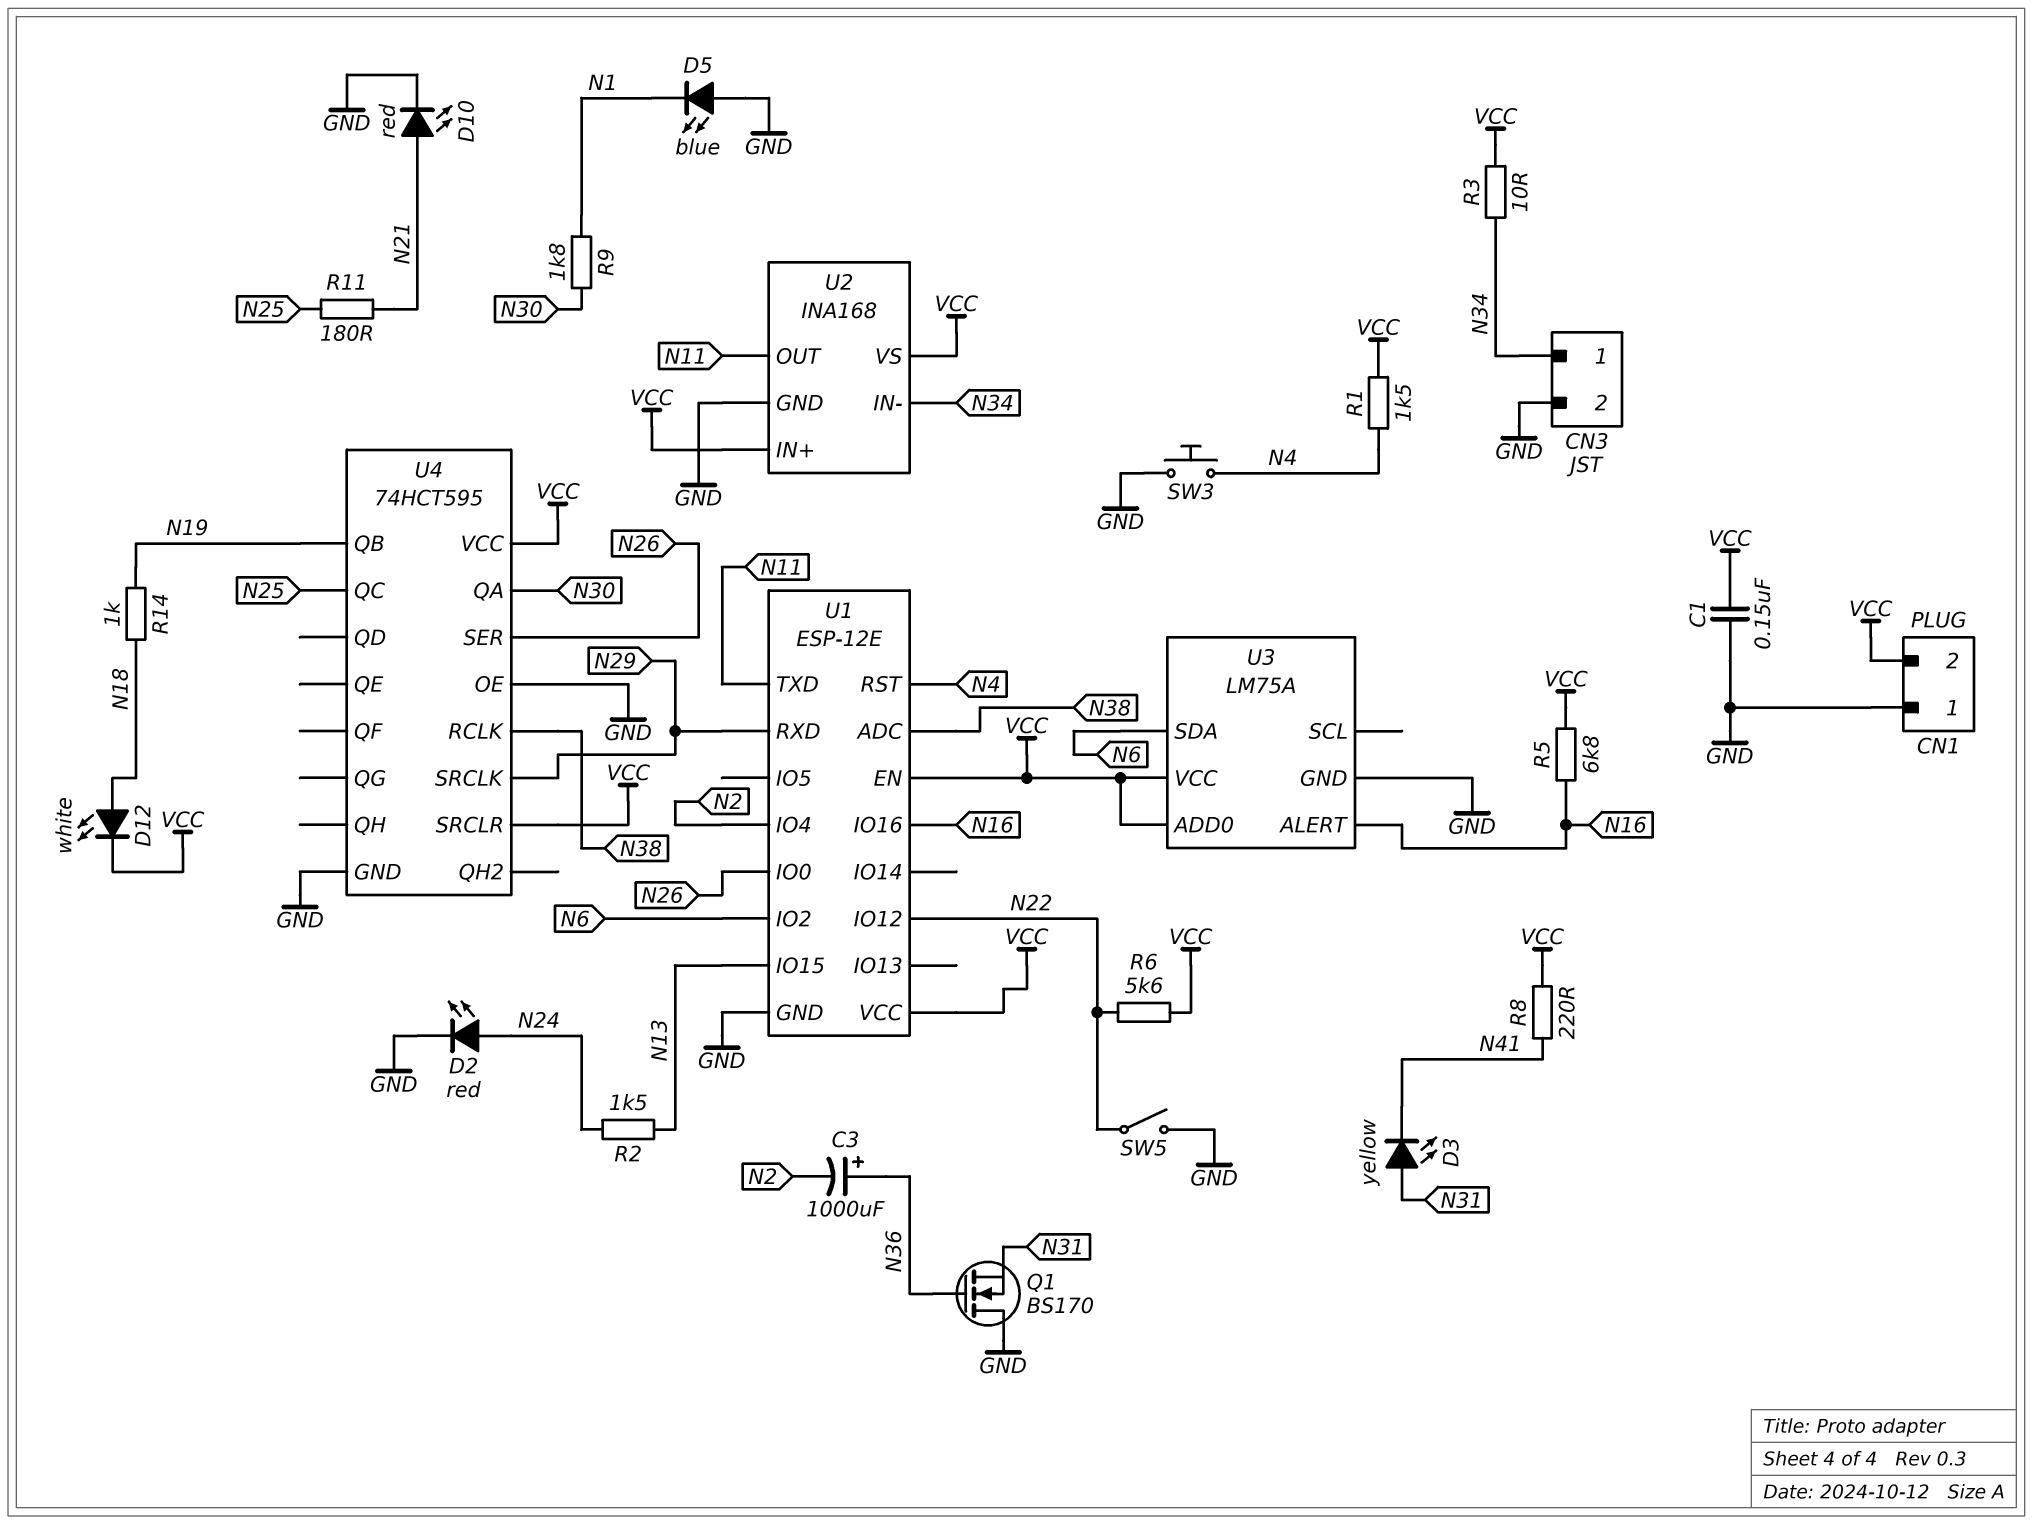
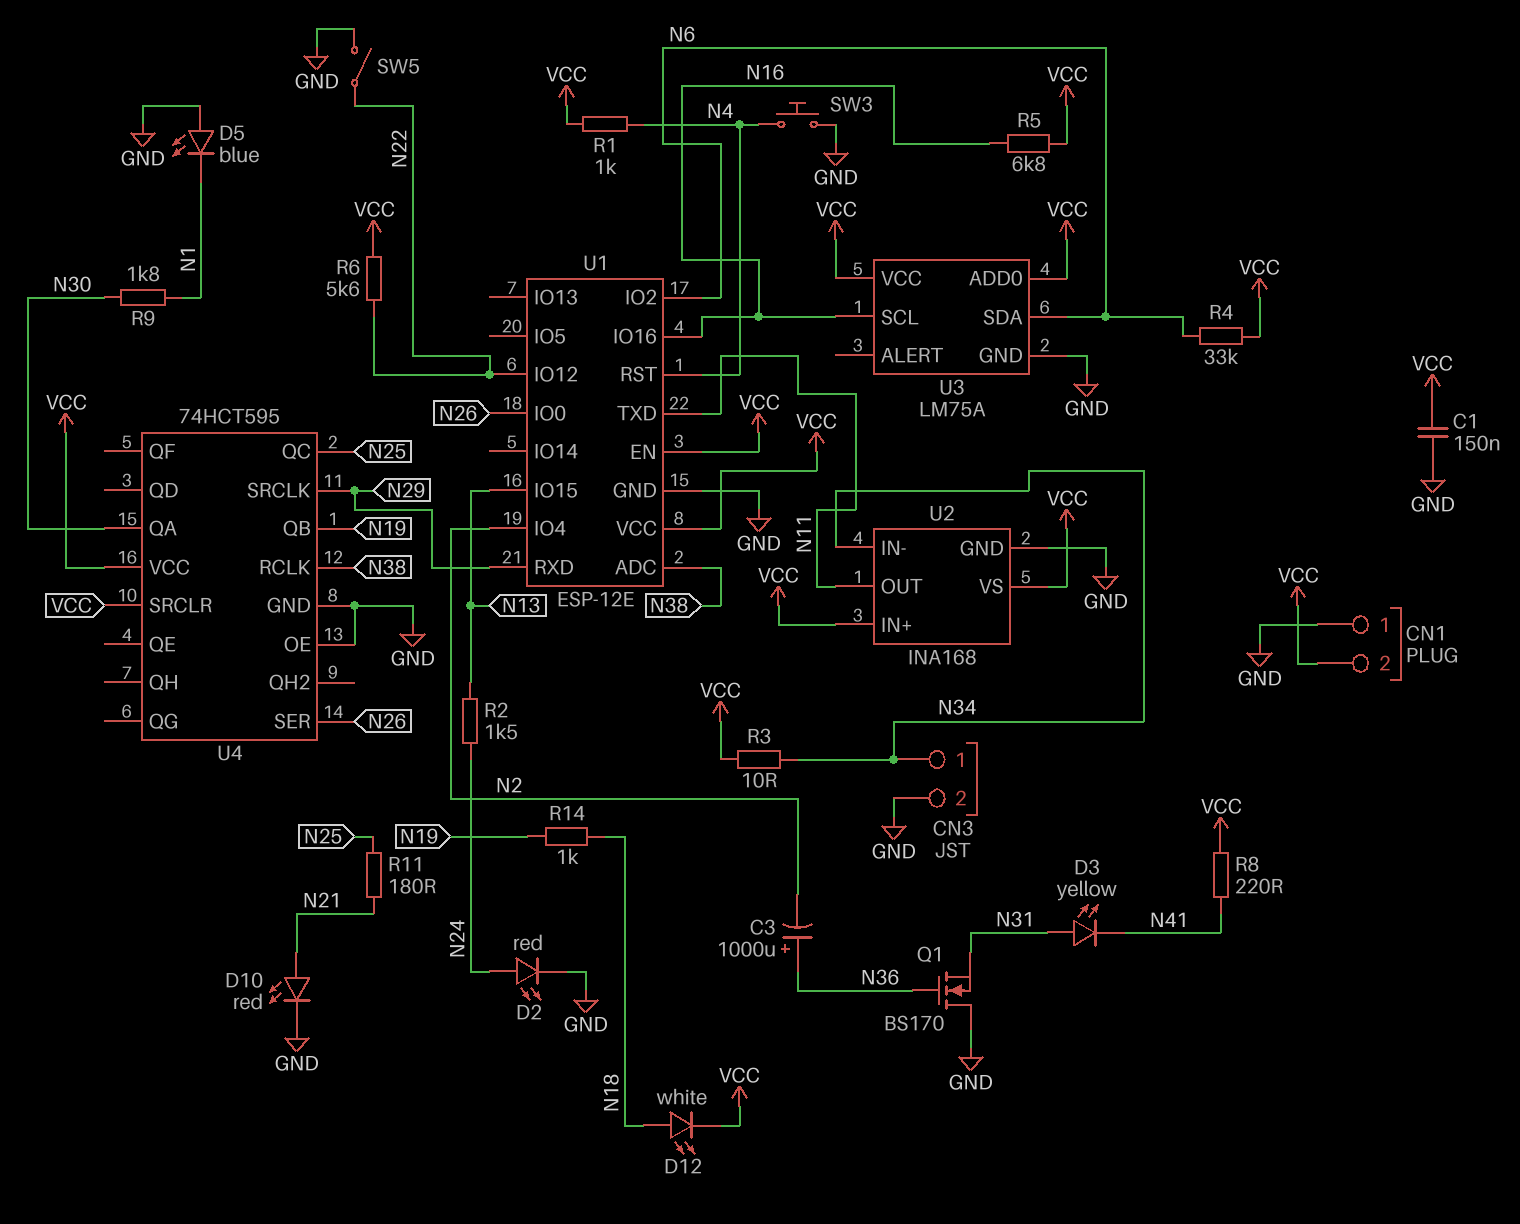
R1: 1.5k (N4, VCC) -> 1k (N4, VCC)
R4: none -> 33k (N6, VCC)
U3 pin ALERT: N16 -> none
U3 pin SCL: none -> N16

